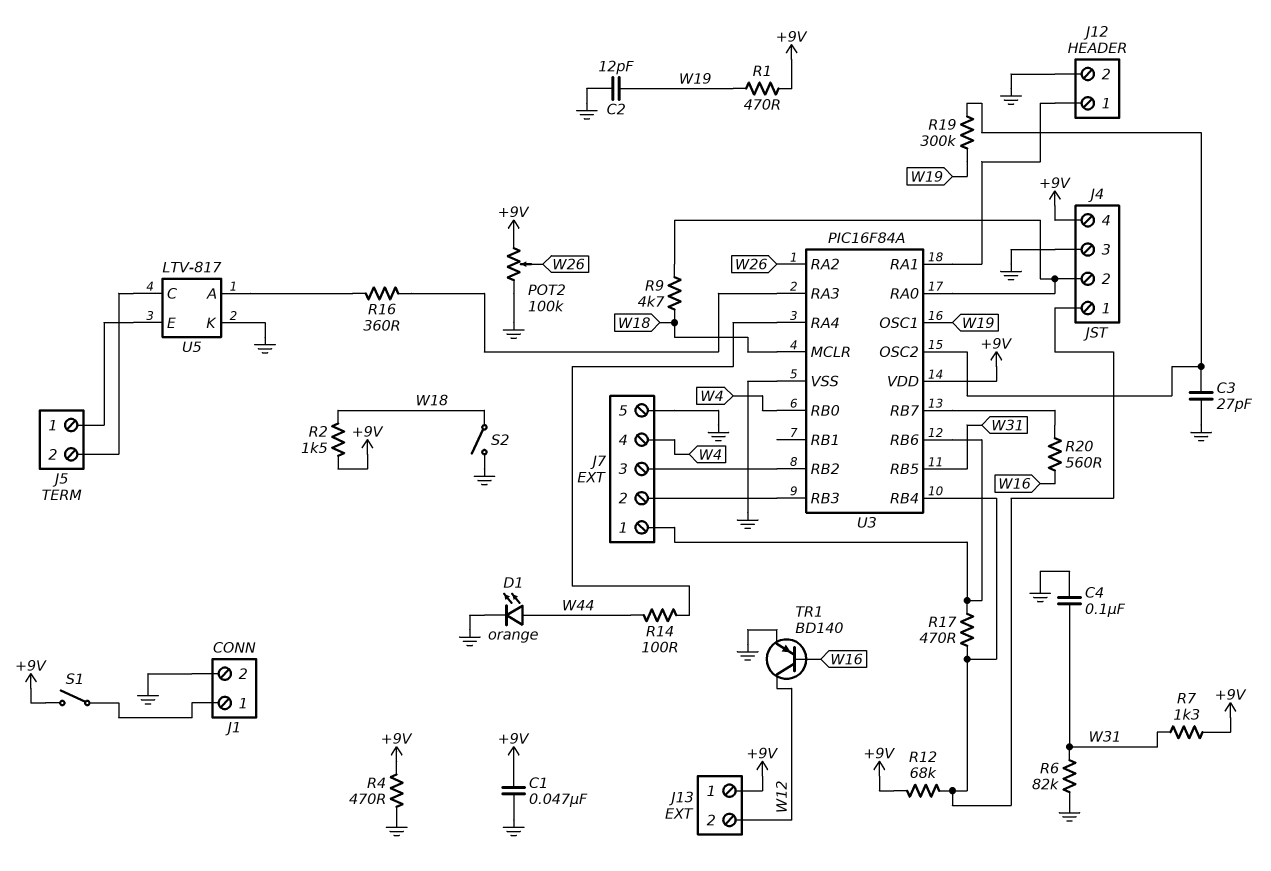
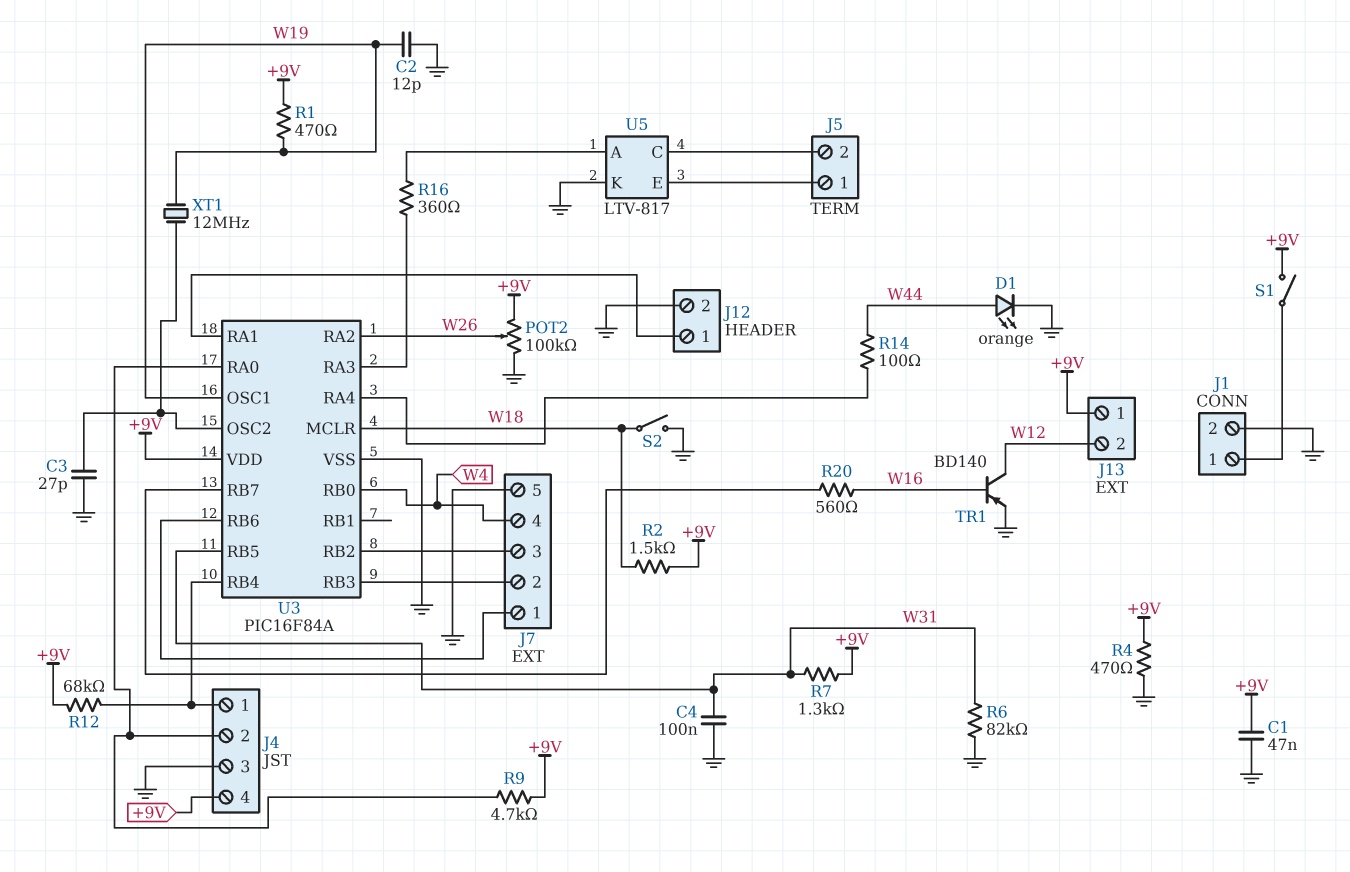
R9: 4.7k (J4/2, W18) -> 4.7k (+9V, J4/2)
R17: 470 (J4/1, J7/1) -> none
R19: 300k (U3/OSC2, W19) -> none
XT1: none -> 12MHz (U3/OSC2, W19)

